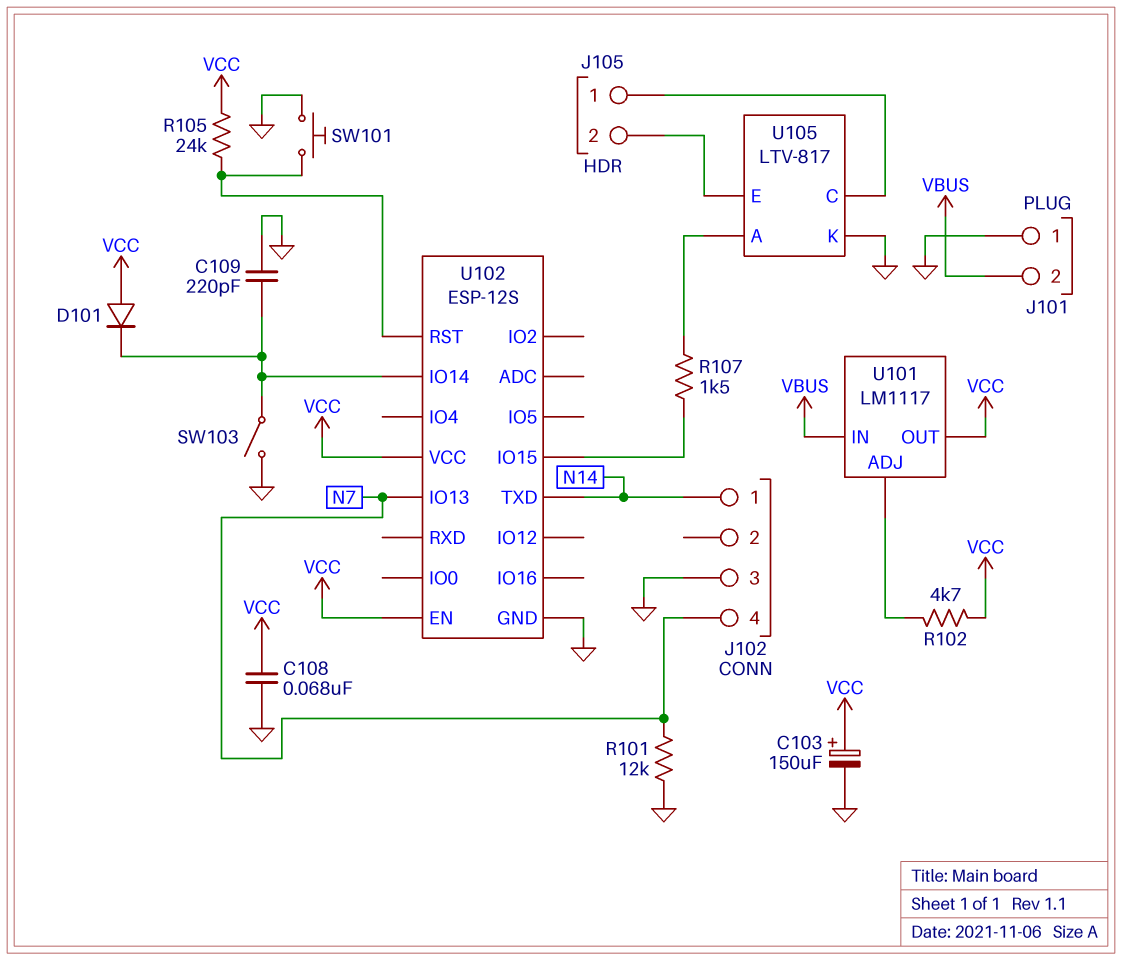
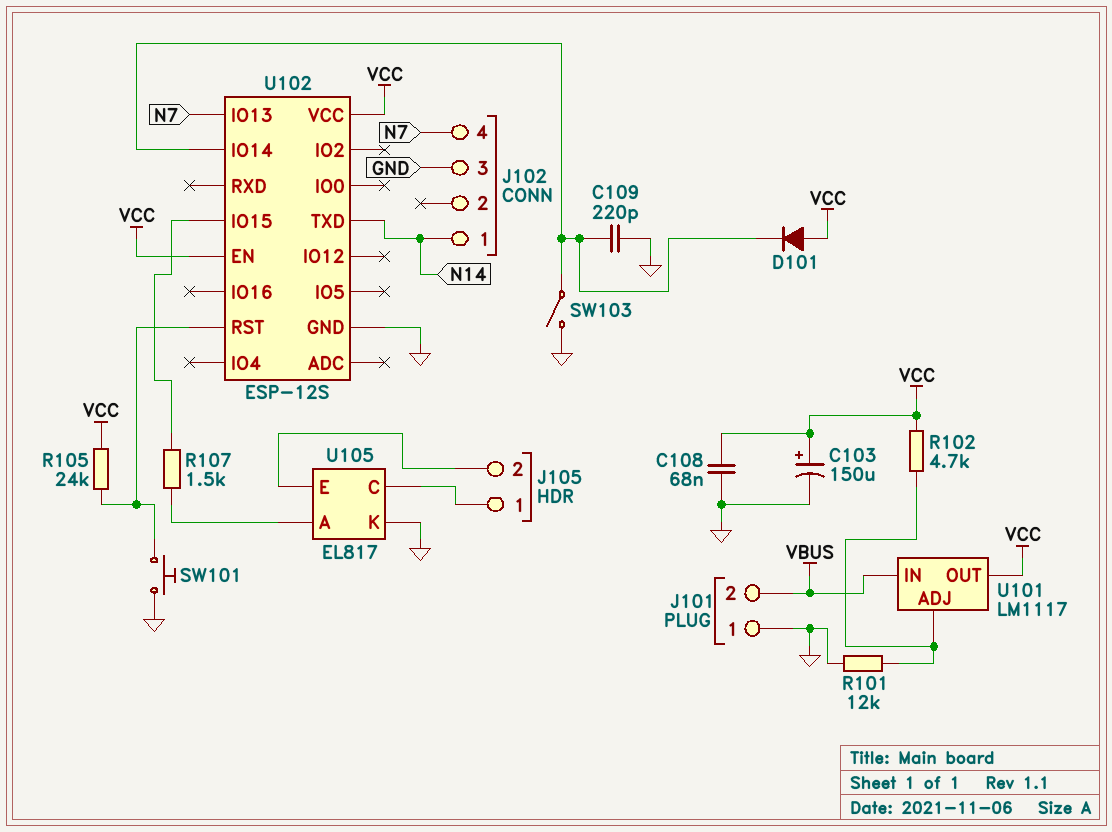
R101: 12k (GND, N7) -> 12k (GND, U101/ADJ)
U105: LTV-817 -> EL817

